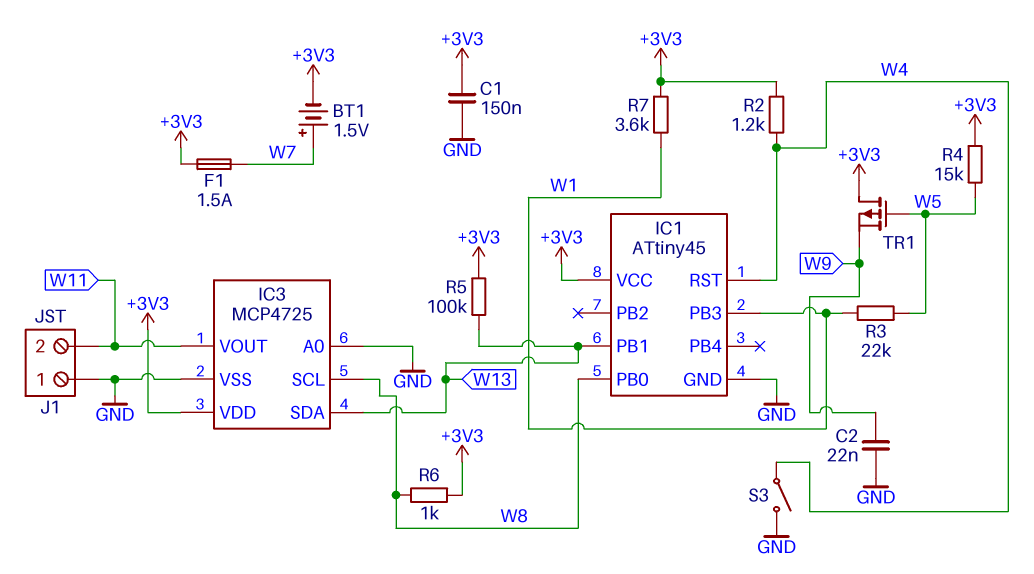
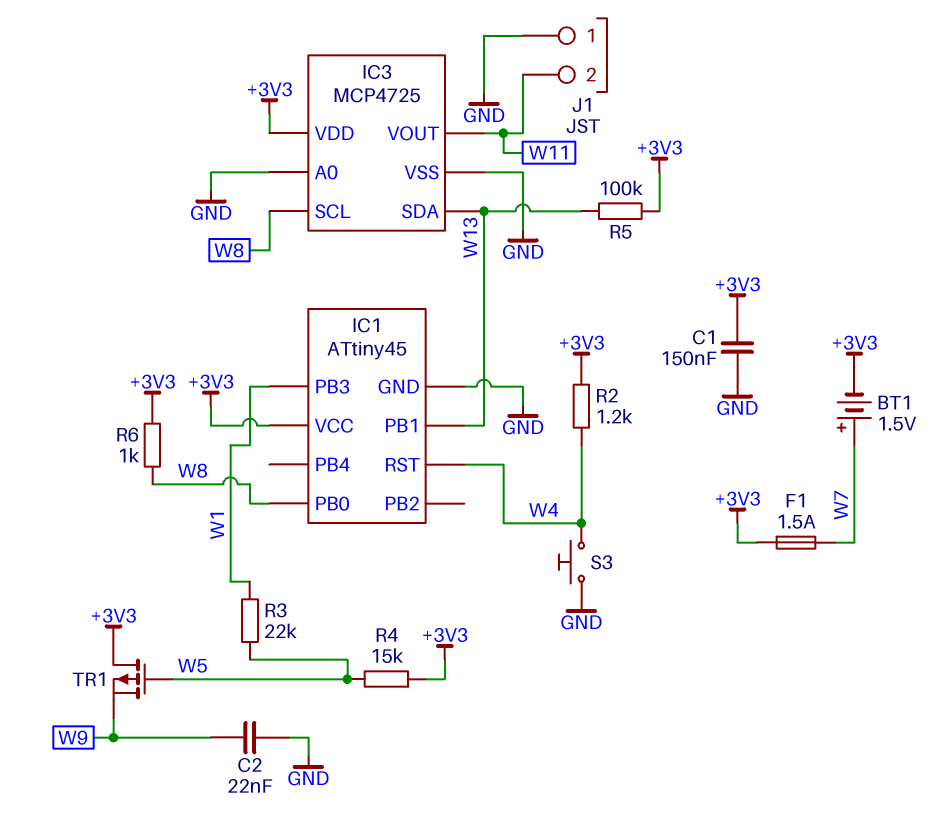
R7: 3.6k (+3V3, W1) -> none
S3: switch (GND, W4) -> button (GND, W4)

